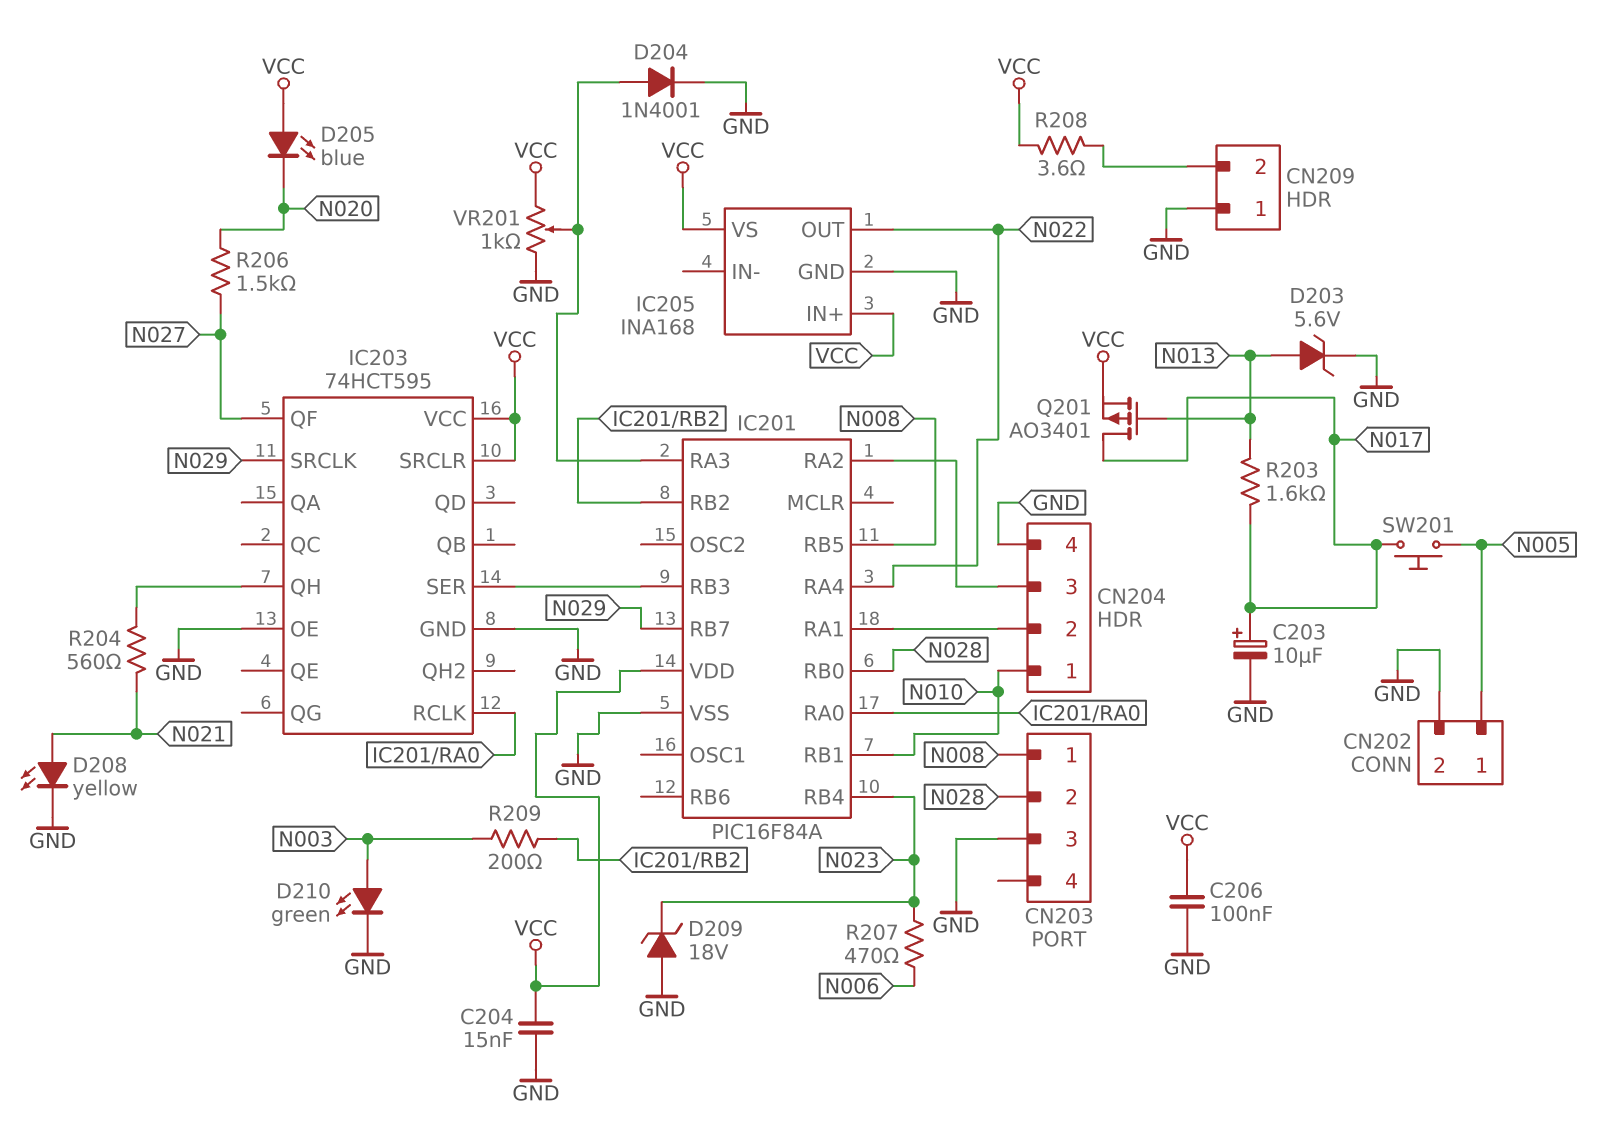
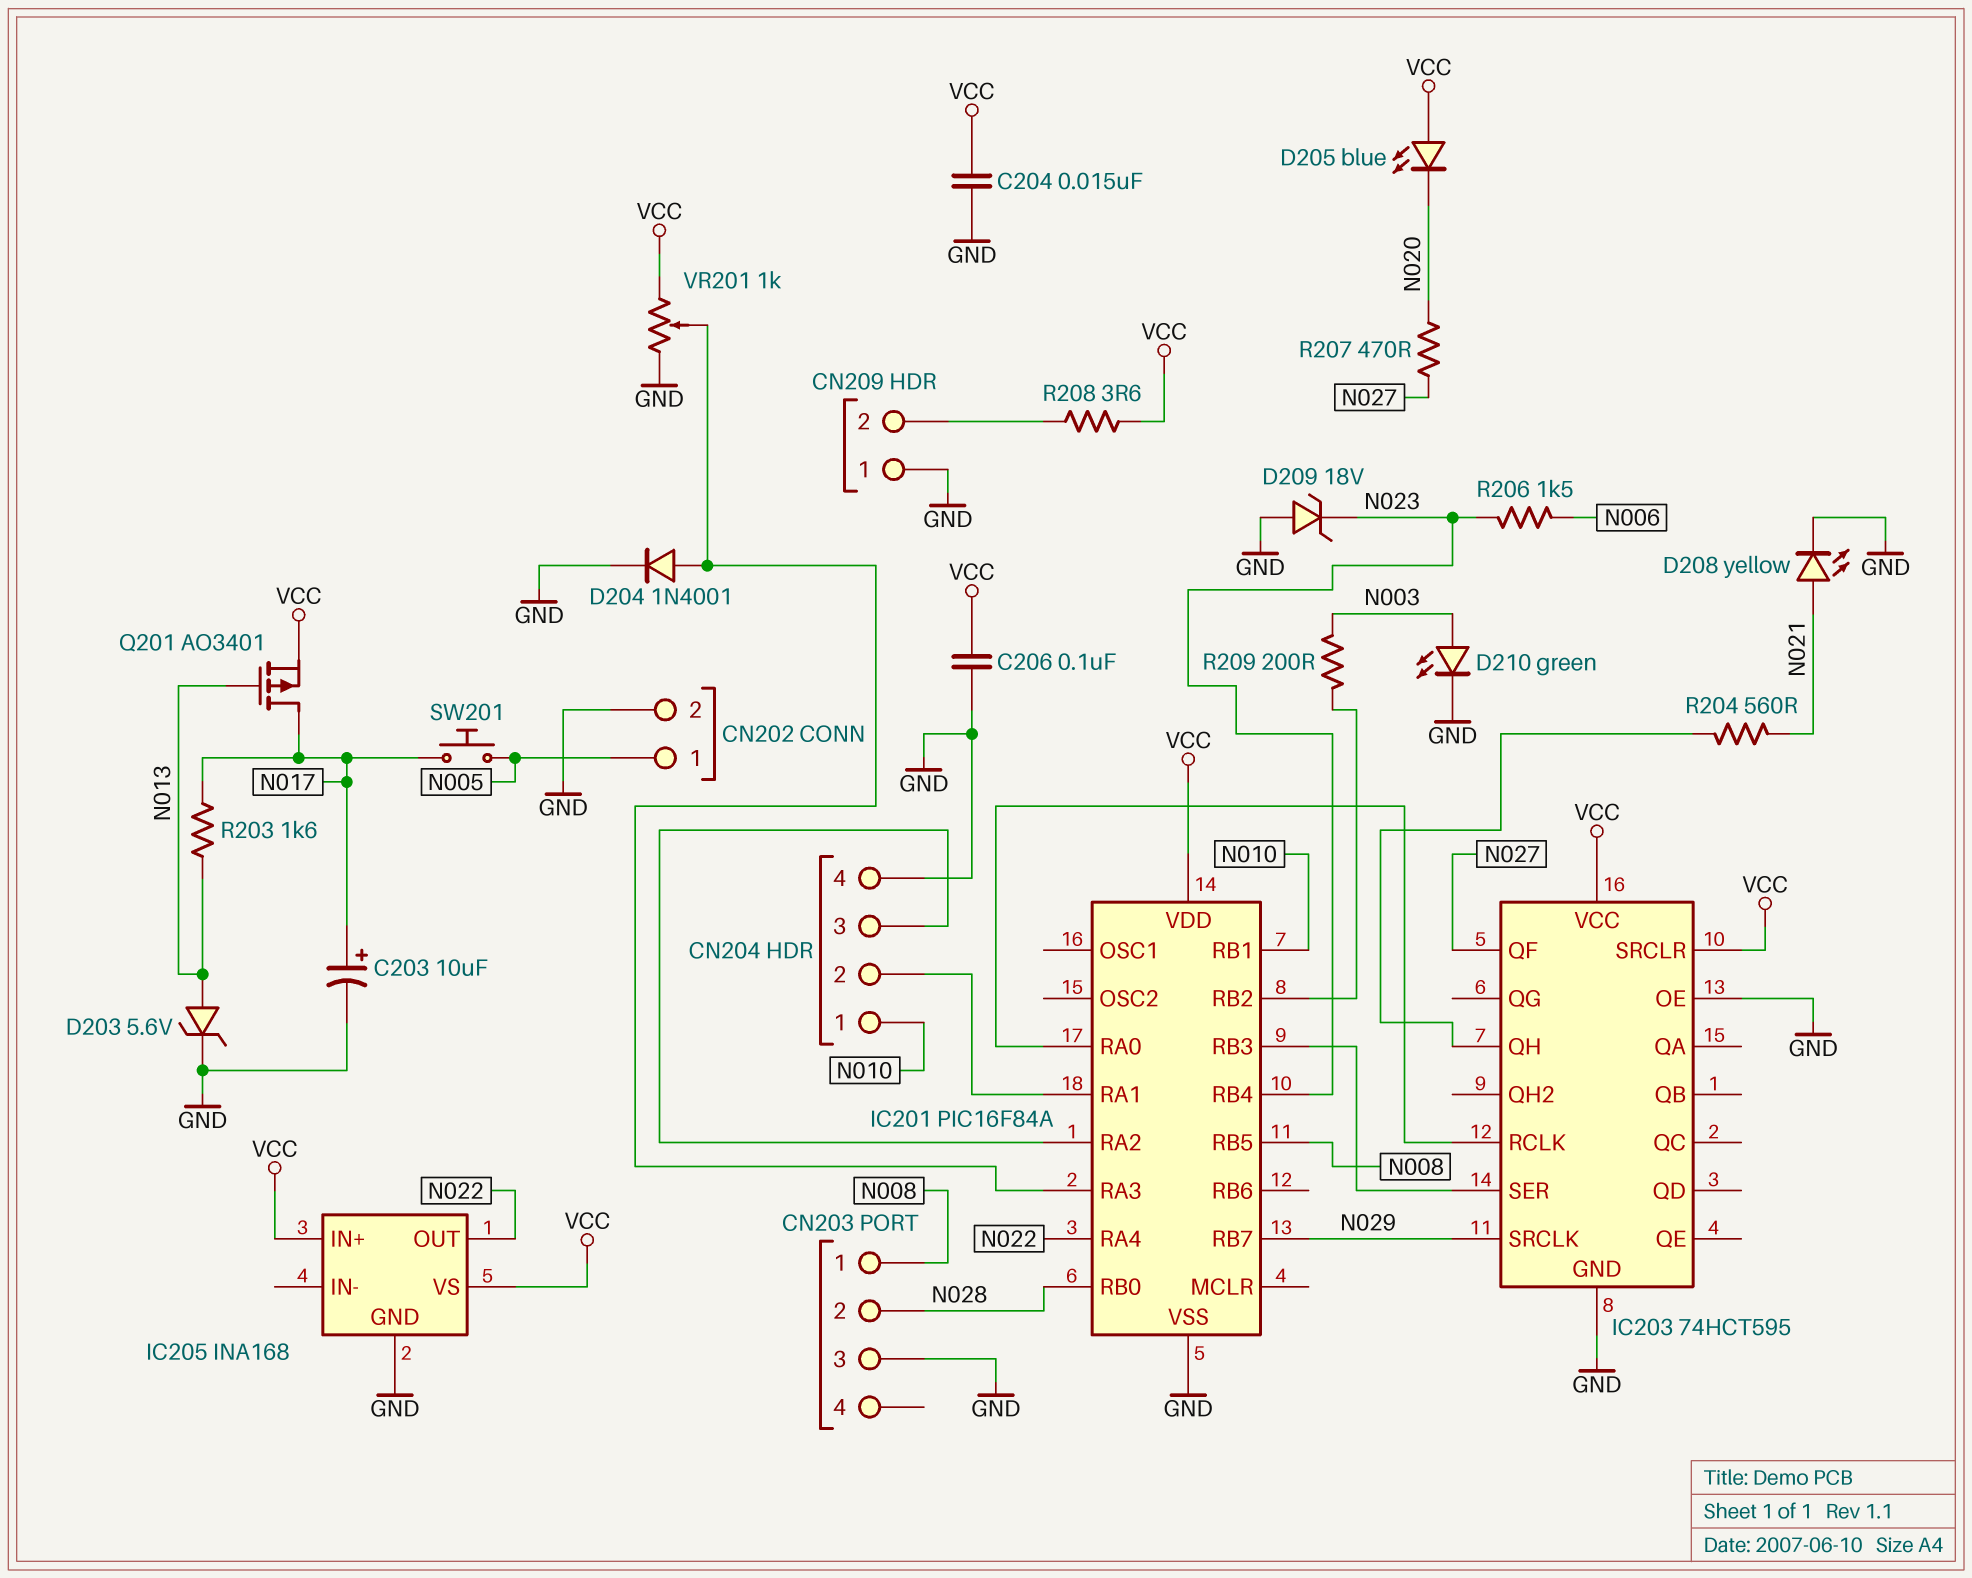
R206: 1.5k (N020, N027) -> 1.5k (N006, N023)
R207: 470 (N006, N023) -> 470 (N020, N027)

